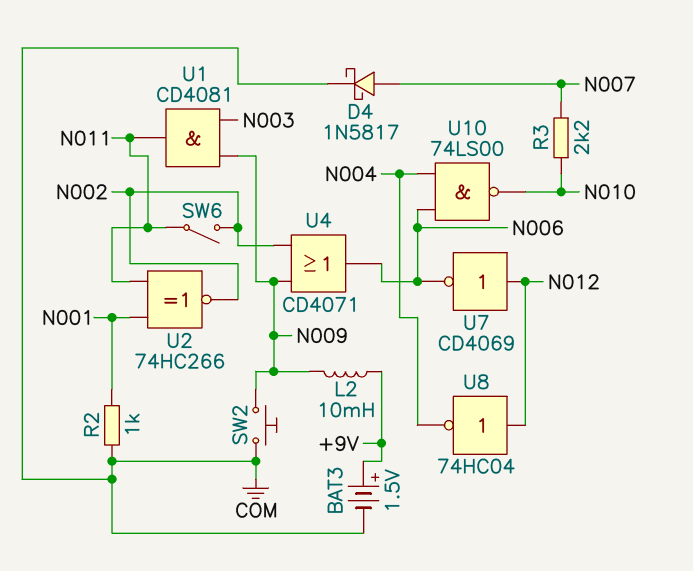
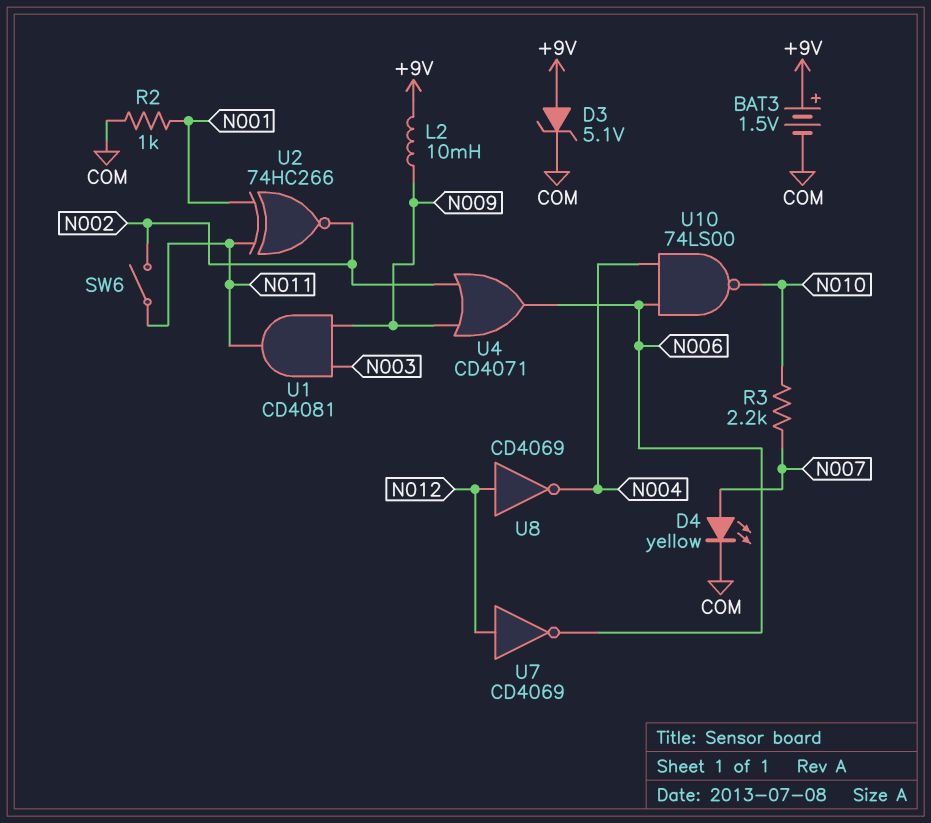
D3: none -> zener 5.1V (A +9V, K COM)
D4: schottky 1N5817 (A N007, K COM) -> LED yellow (A N007, K COM)
SW2: button (COM, N009) -> none
U8: NOT 74HC04 (in N012, out N004) -> NOT CD4069 (in N012, out N004)

